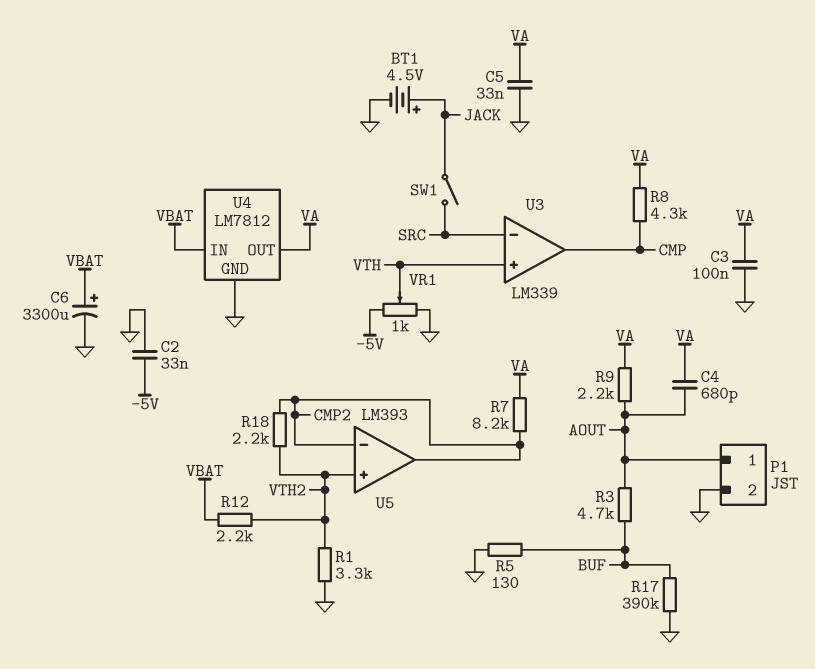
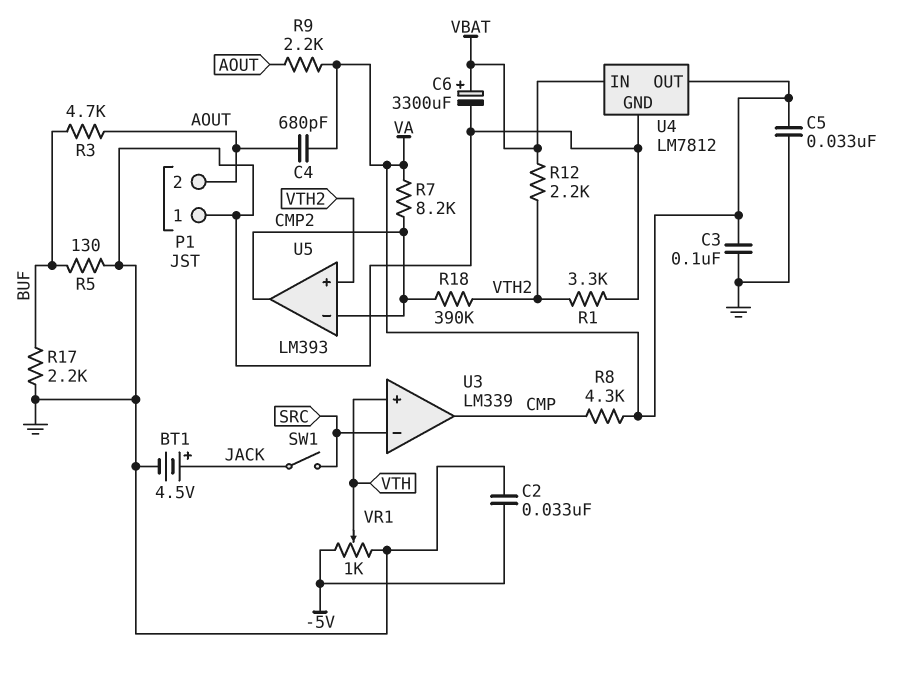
P1 pin 1: AOUT -> GND
P1 pin 2: GND -> AOUT
R17: 390k (BUF, GND) -> 2.2k (BUF, GND)
R18: 2.2k (CMP2, VTH2) -> 390k (CMP2, VTH2)

